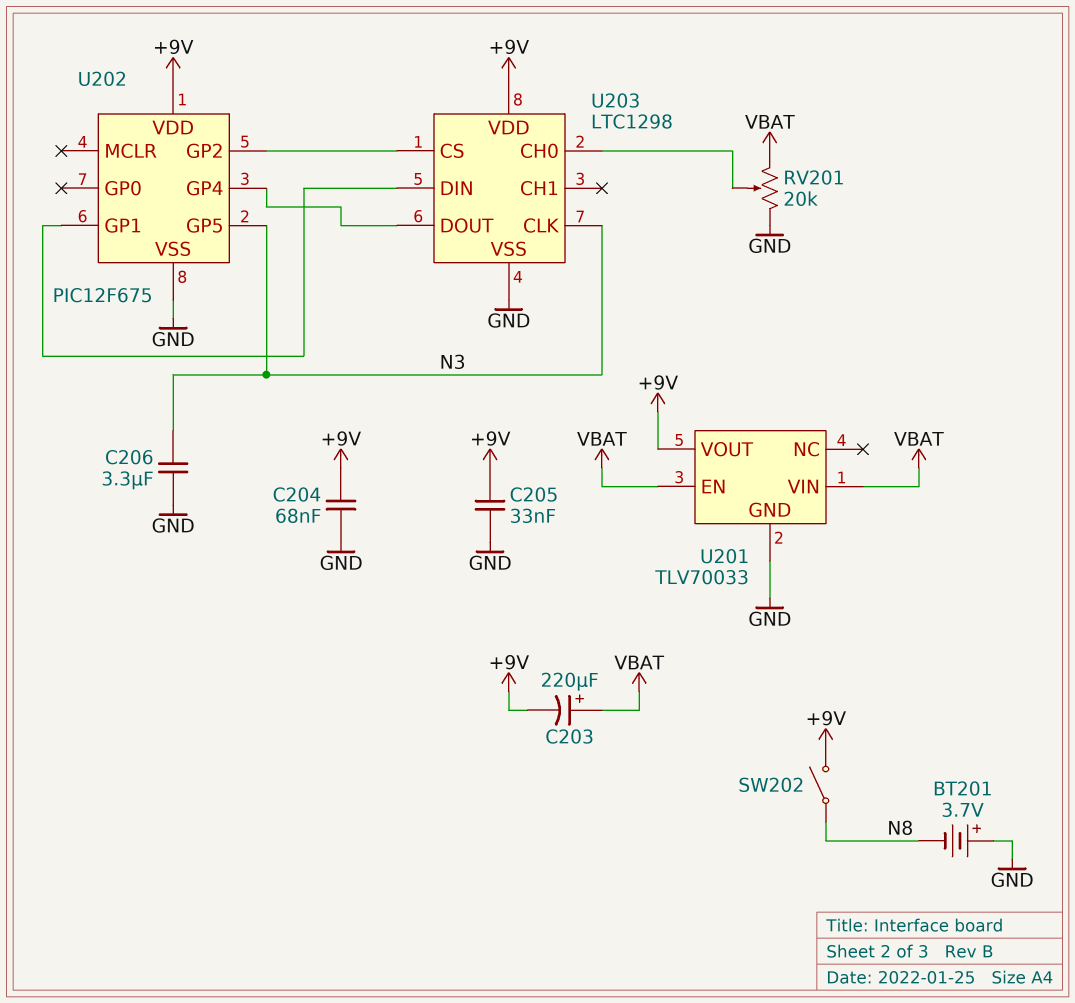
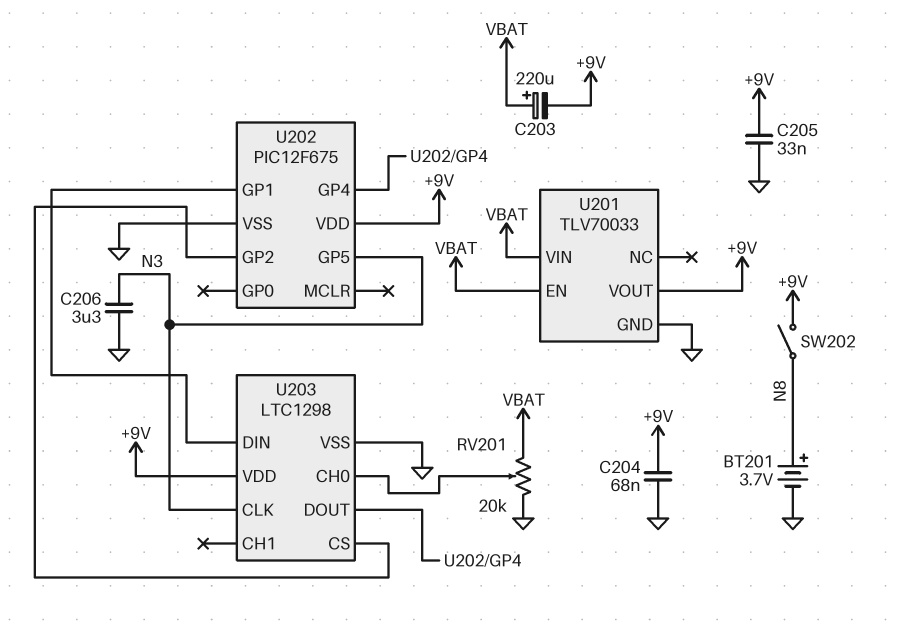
BT201: 3.7V (plus GND, minus N8) -> 3.7V (plus N8, minus GND)

